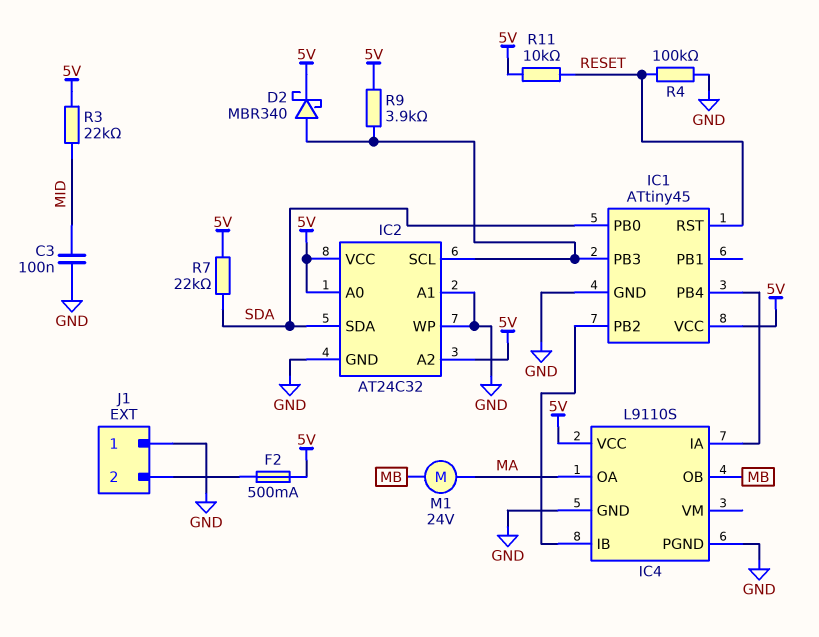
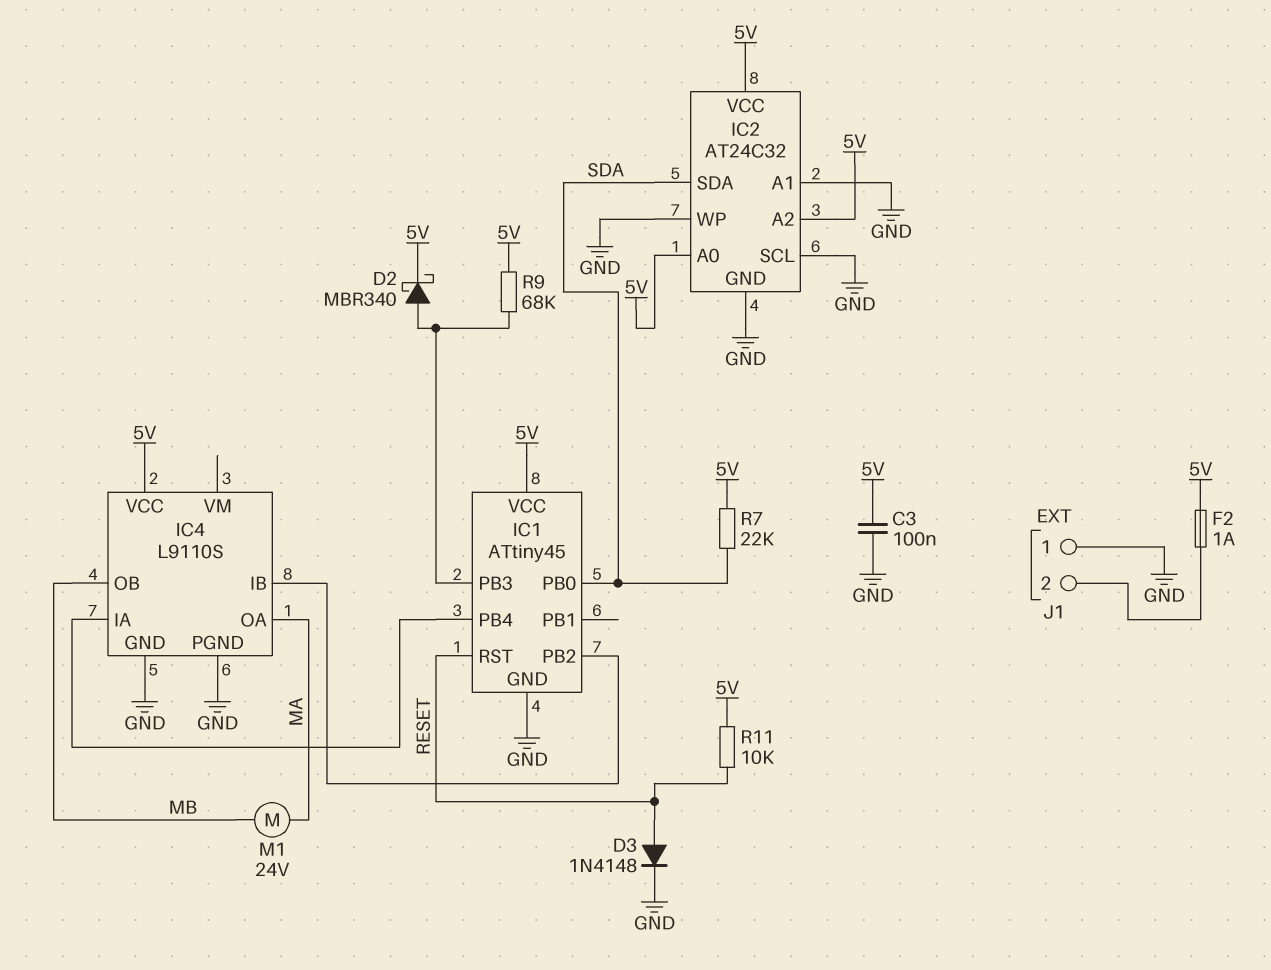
C3: 100nF (GND, MID) -> 100nF (5V, GND)
D3: none -> diode 1N4148 (A RESET, K GND)
F2: 500mA (5V, J1/2) -> 1A (5V, J1/2)
IC2 pin SCL: IC1/PB3 -> GND
R3: 22k (5V, MID) -> none
R4: 100k (GND, RESET) -> none
R9: 3.9k (5V, IC1/PB3) -> 68k (5V, IC1/PB3)

